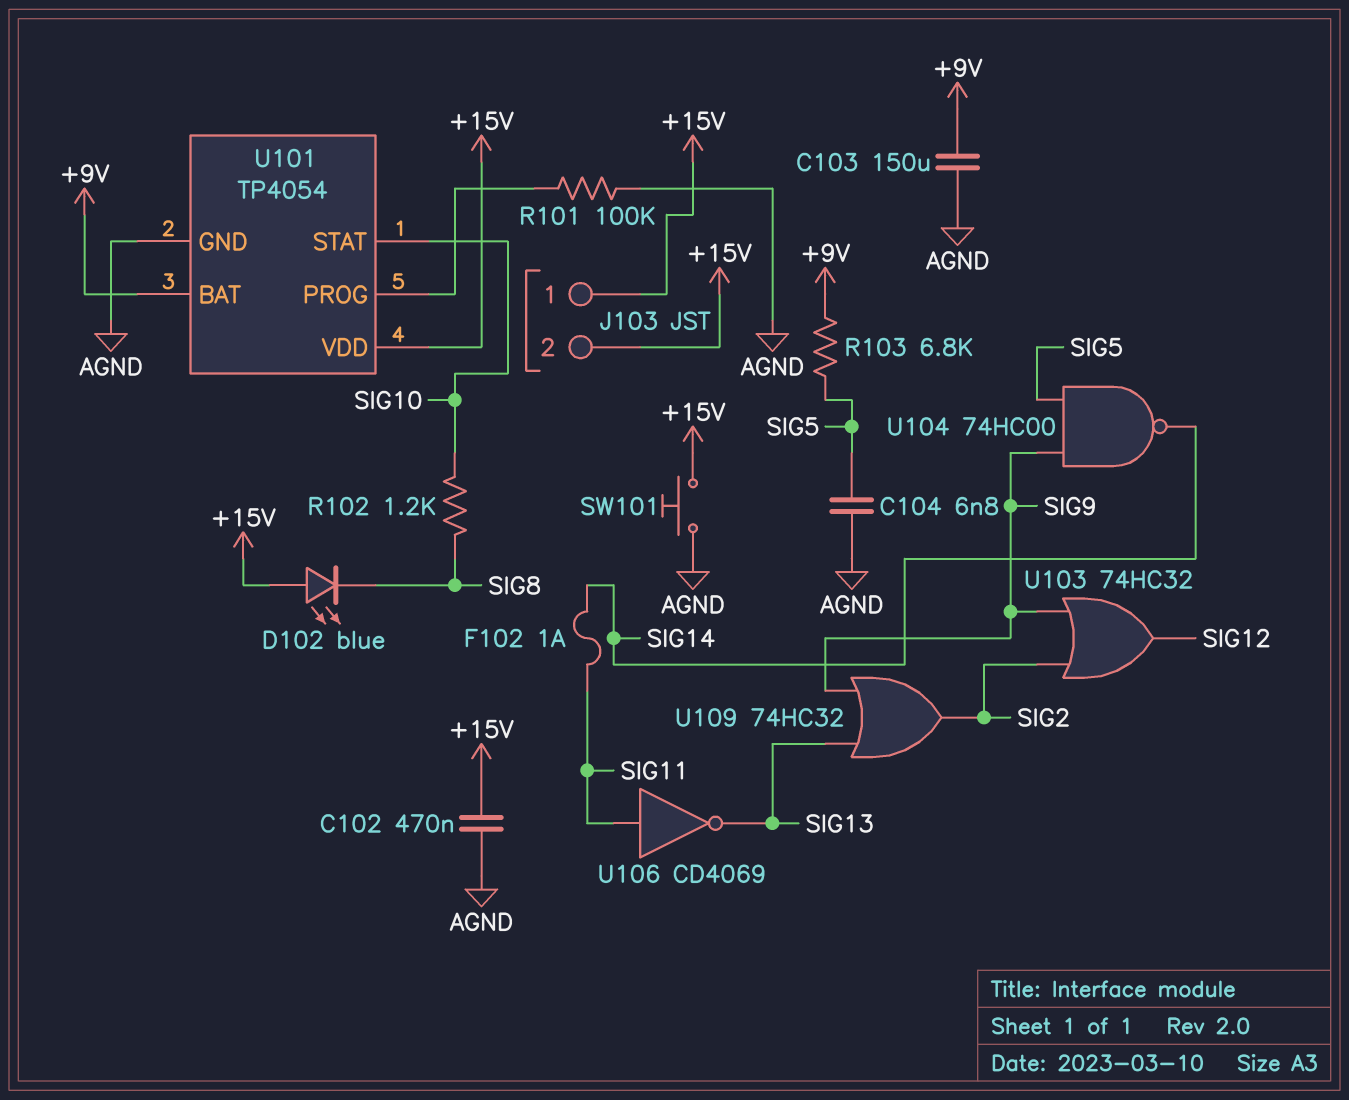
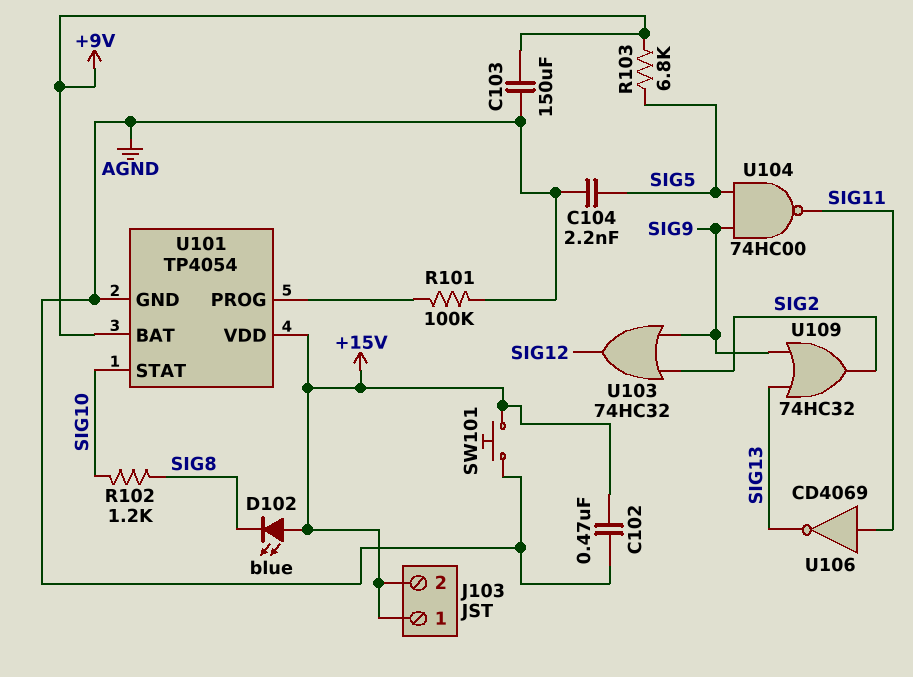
C104: 6.8nF (AGND, SIG5) -> 2.2nF (AGND, SIG5)
F102: 1A (SIG11, SIG14) -> none
U104: NAND 74HC00 (in SIG5, in SIG9, out SIG14) -> NAND 74HC00 (in SIG5, in SIG9, out SIG11)

